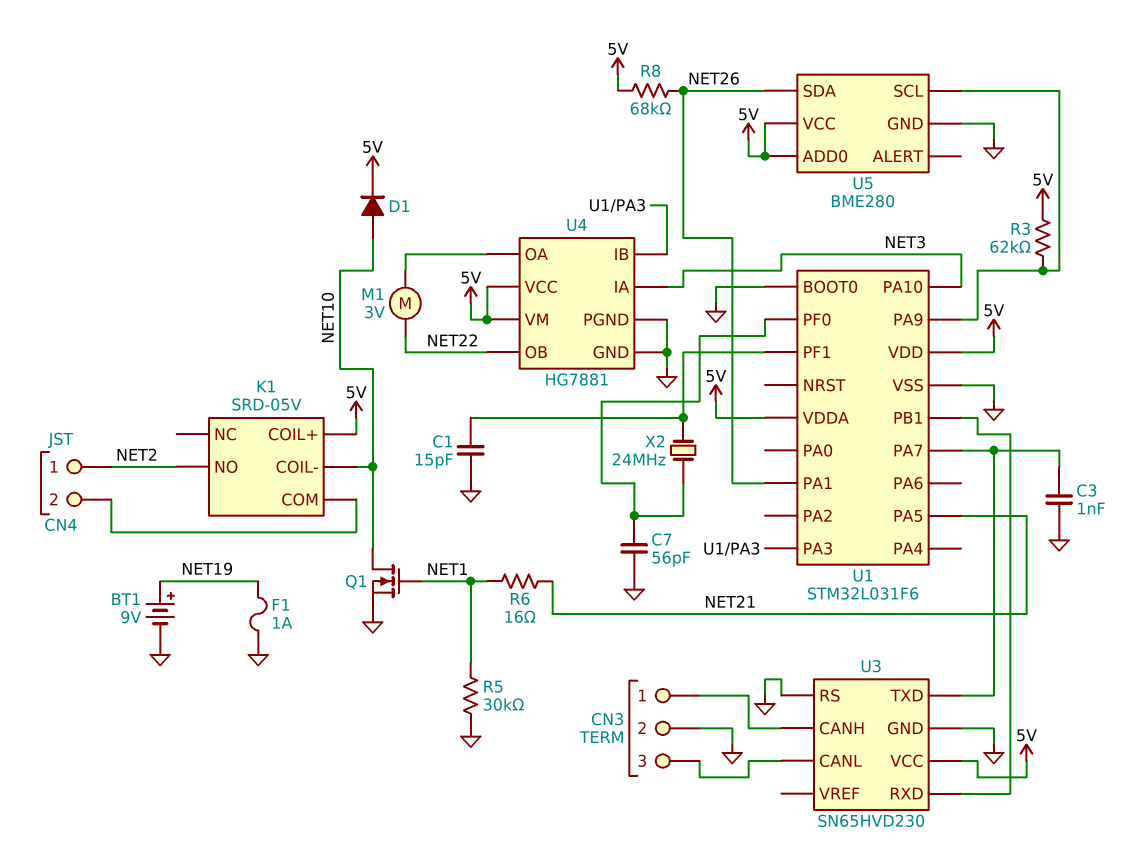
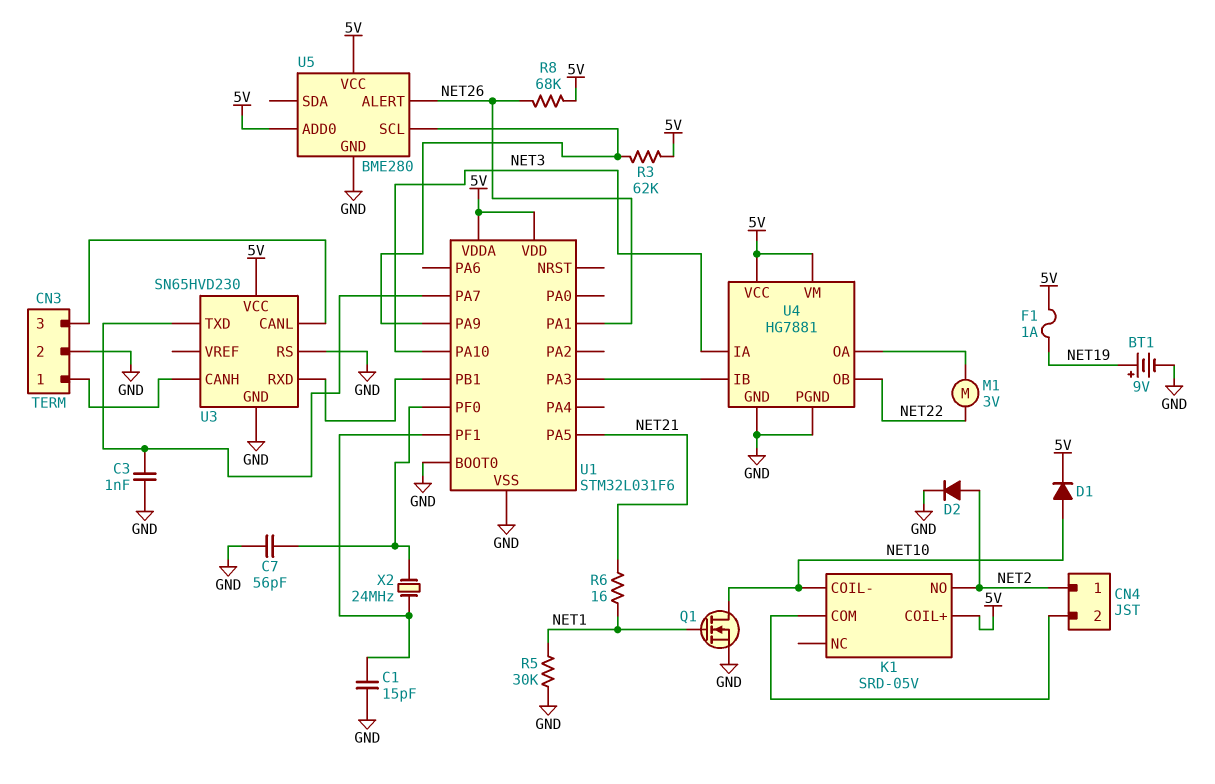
D2: none -> diode (A NET2, K GND)
F1: 1A (GND, NET19) -> 1A (5V, NET19)
U5 pin ALERT: none -> NET26
U5 pin SDA: NET26 -> none

